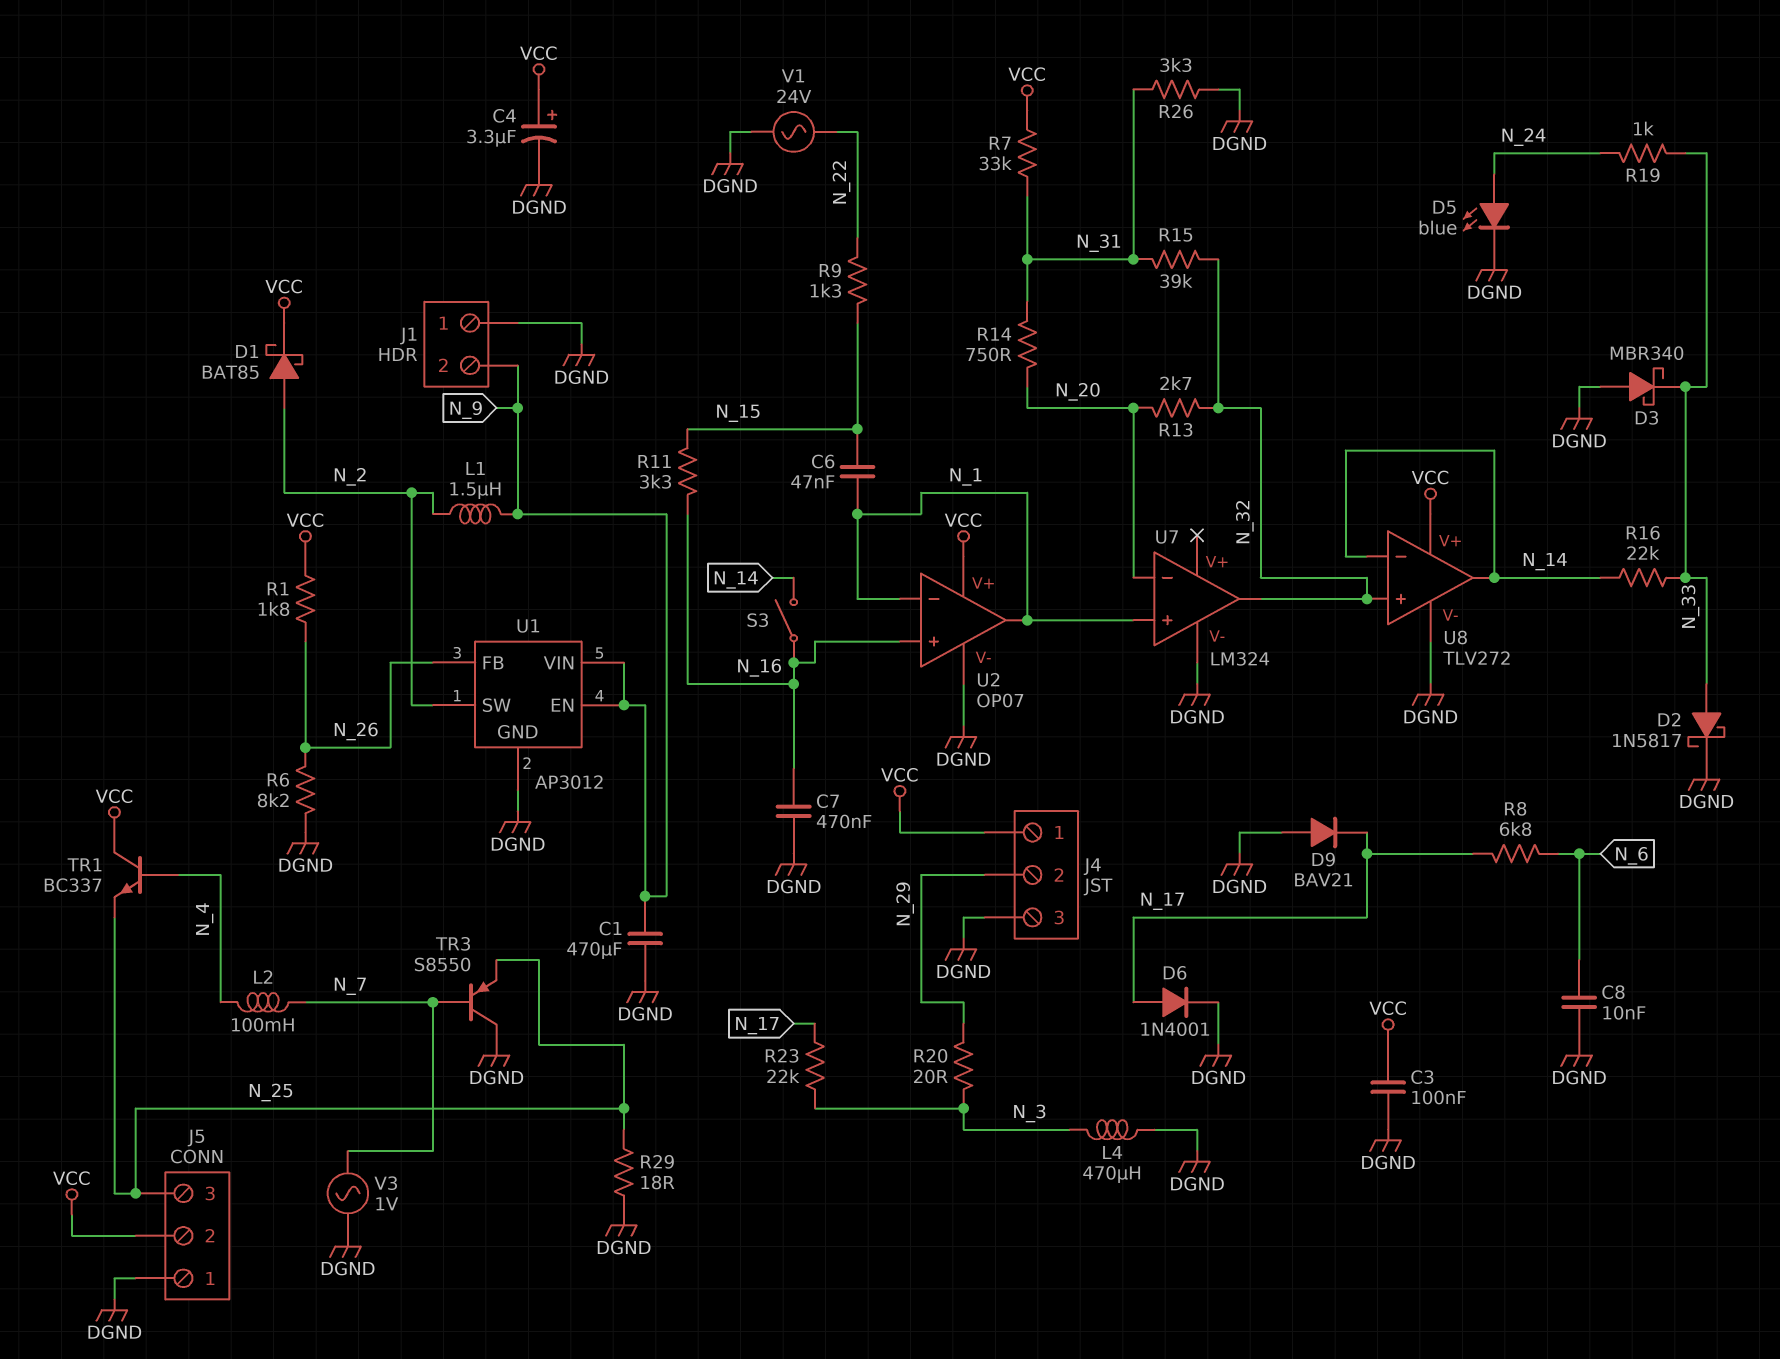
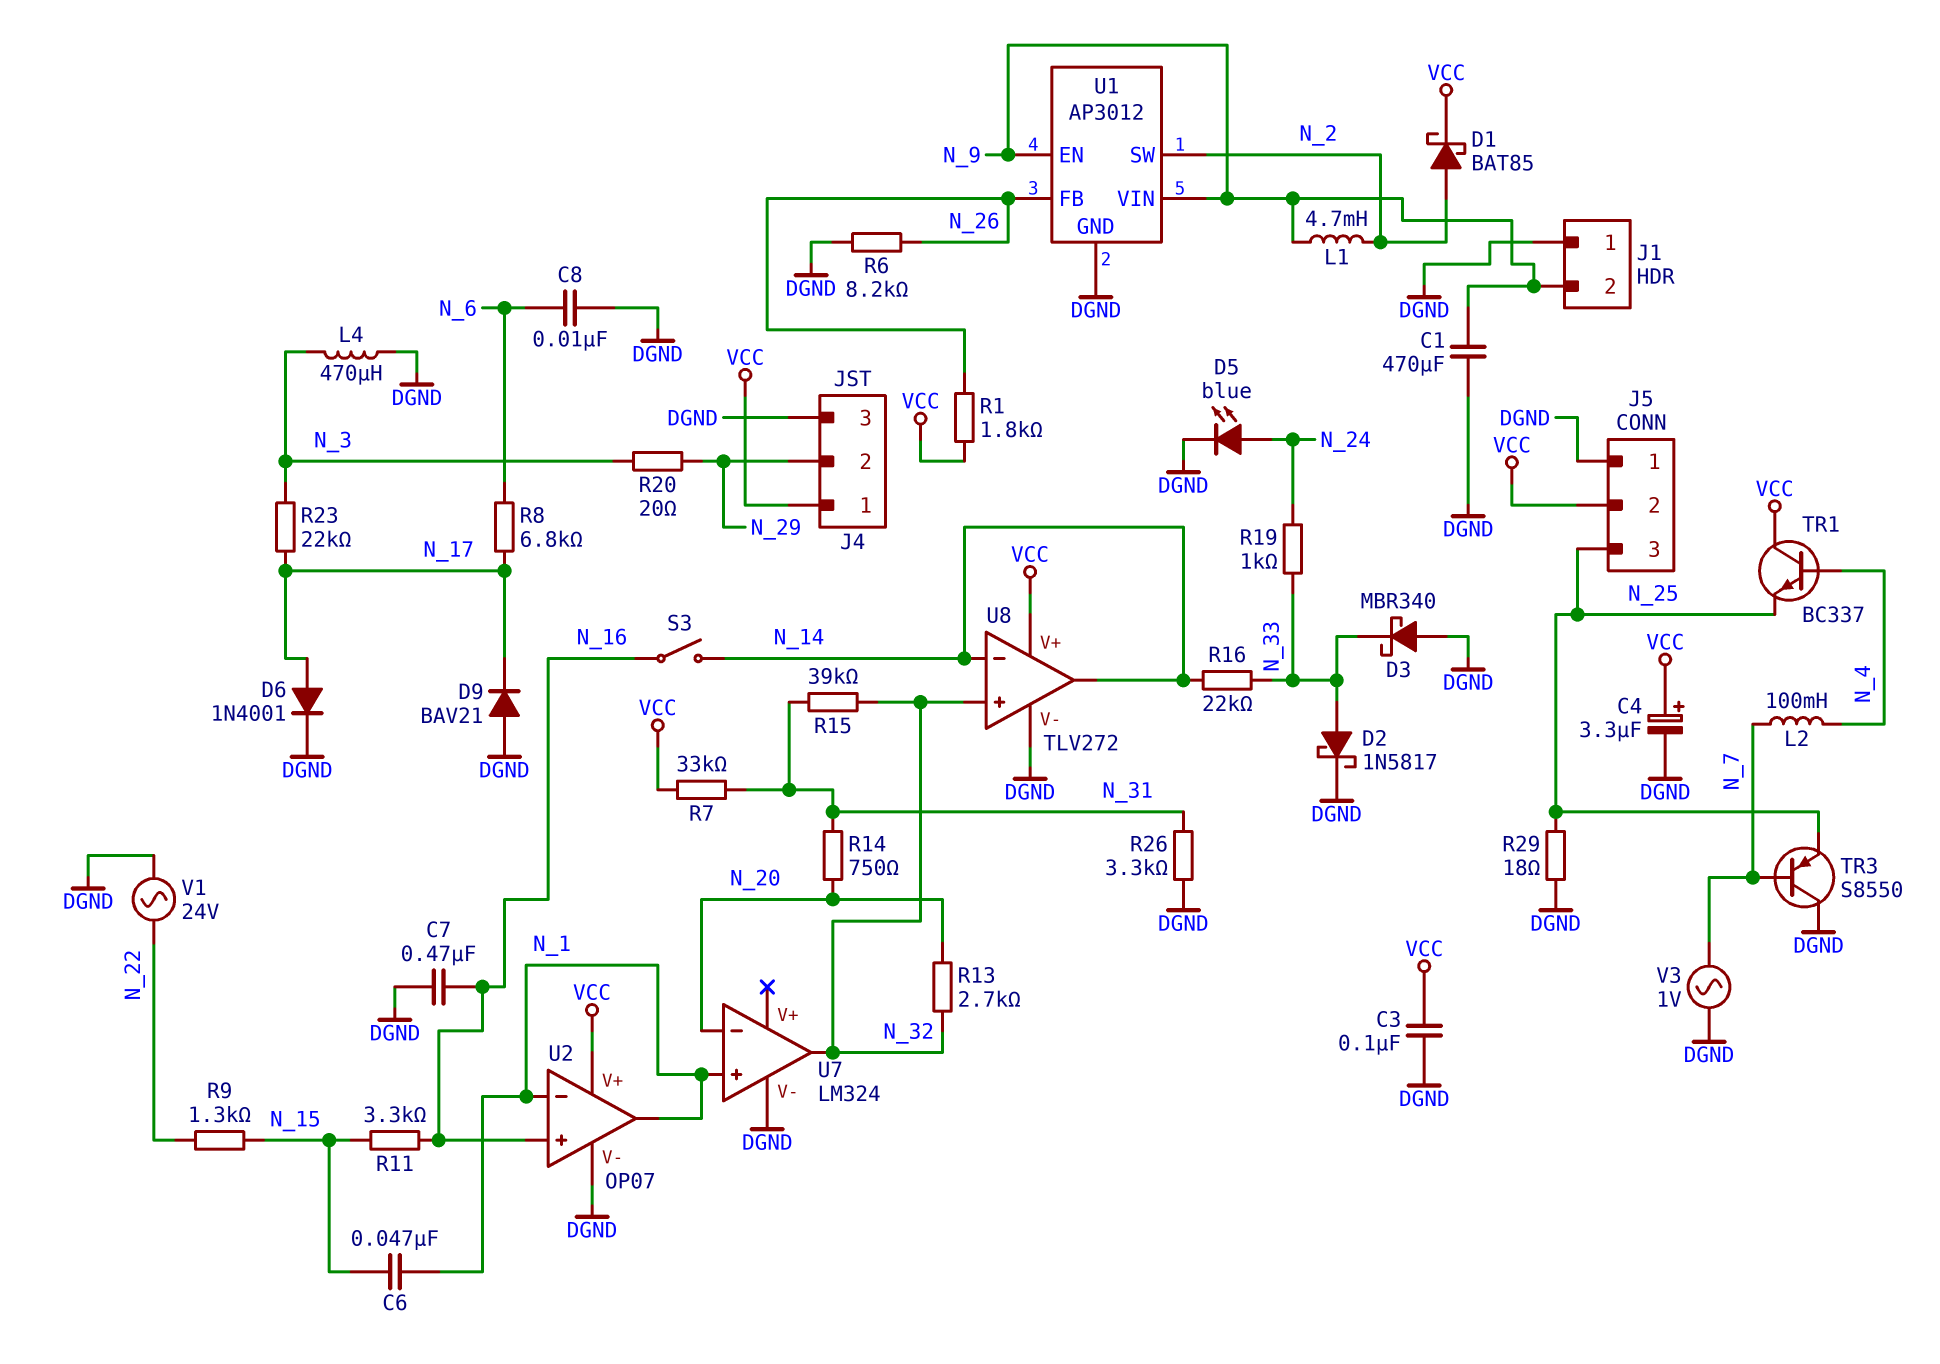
L1: 1.5uH (N_2, N_9) -> 4.7mH (N_2, N_9)

